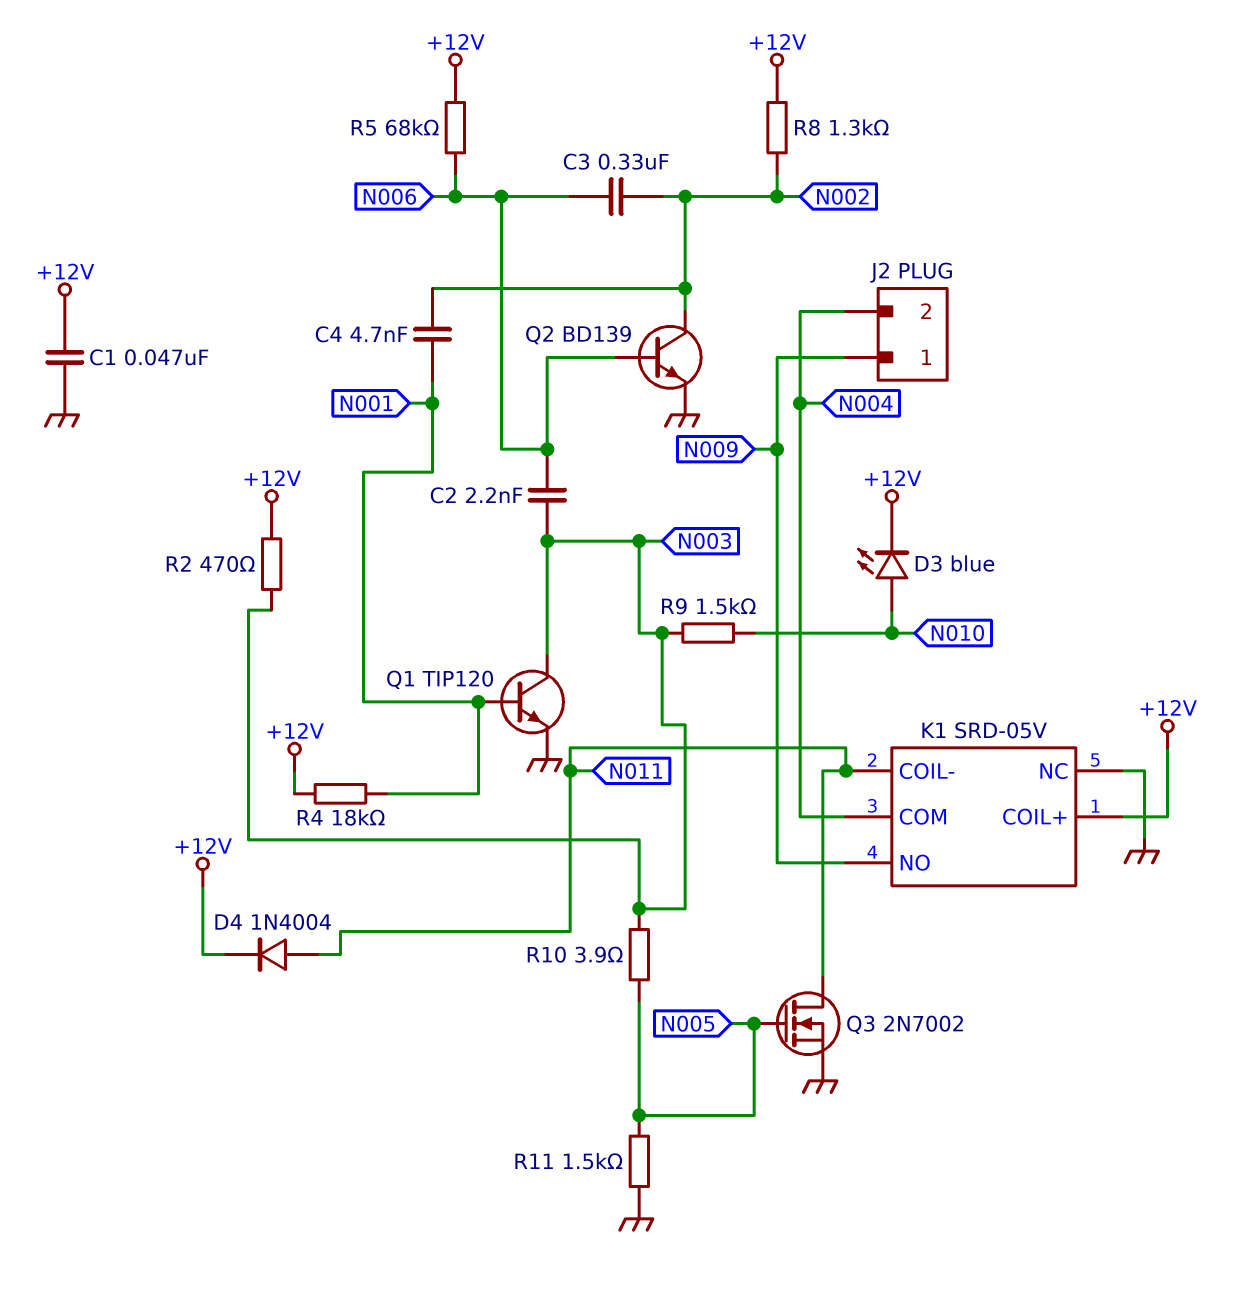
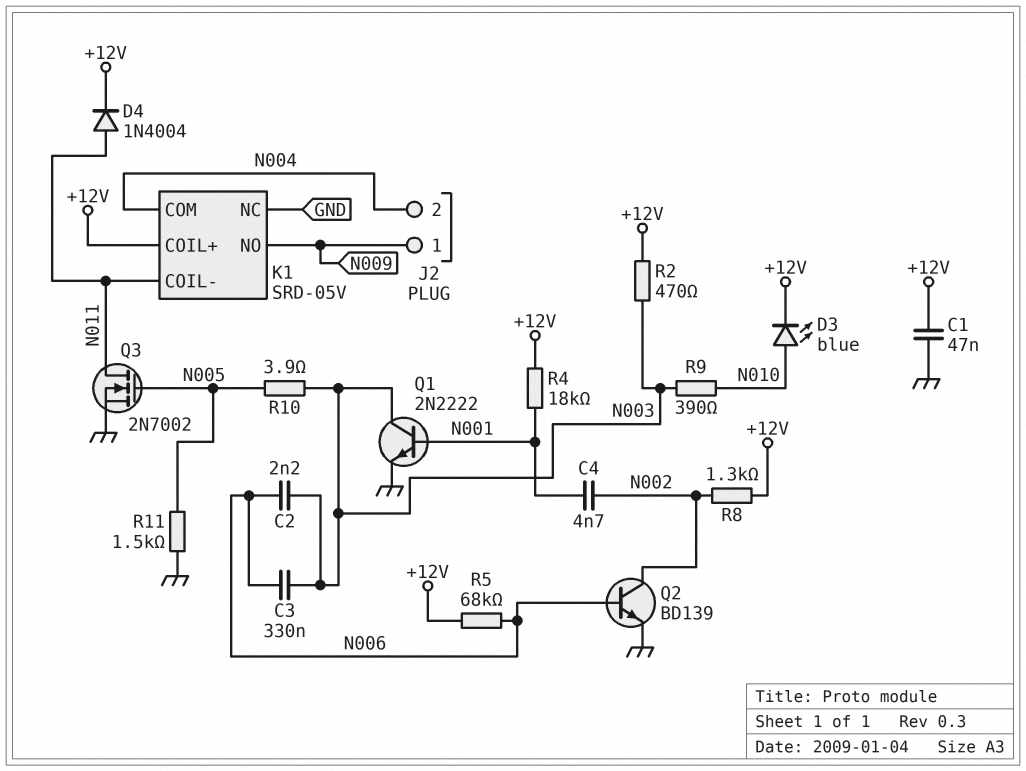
C3: 330nF (N002, N006) -> 330nF (N003, N006)
Q1: NPN TIP120 (B N001, C N003, E GND) -> NPN 2N2222 (B N001, C N003, E GND)
R9: 1.5k (N003, N010) -> 390 (N003, N010)

